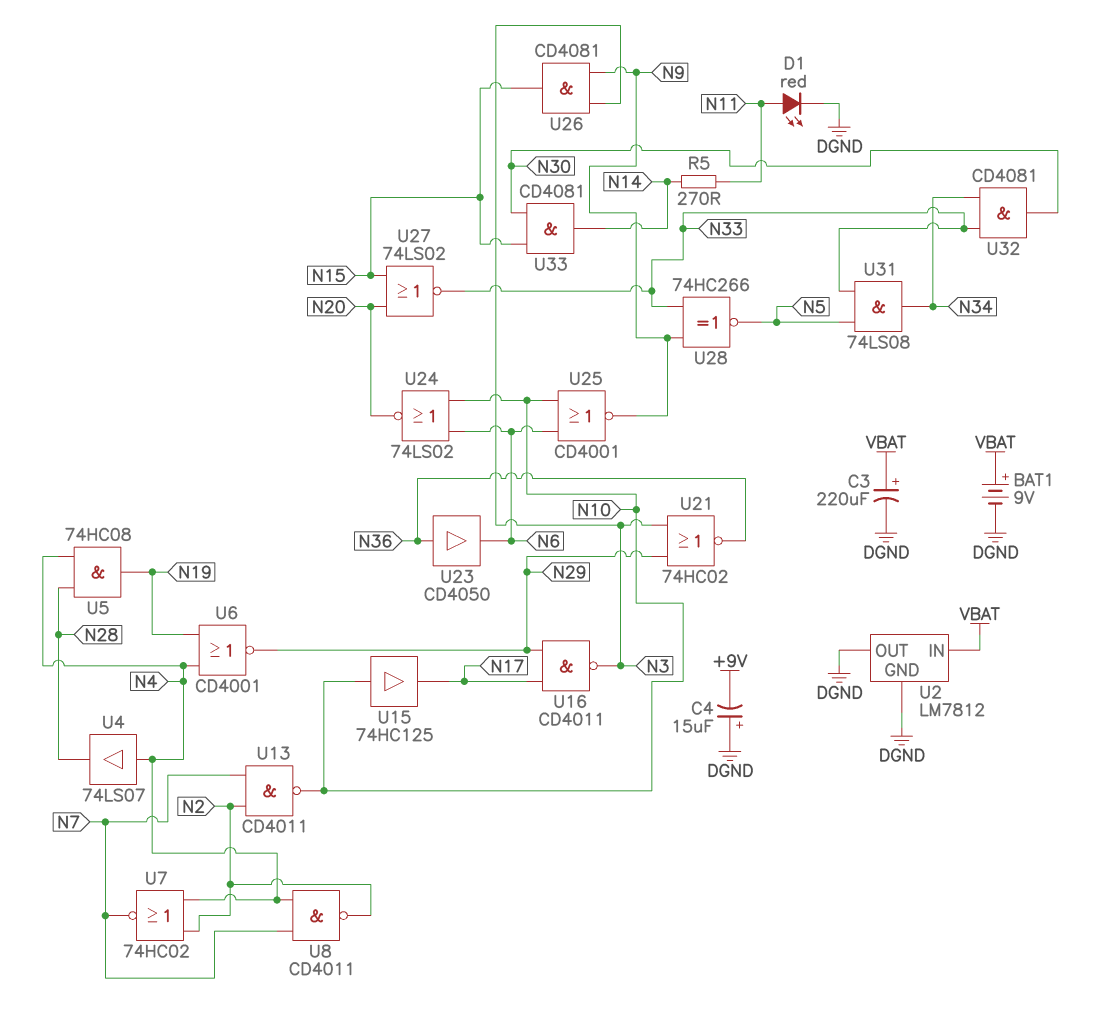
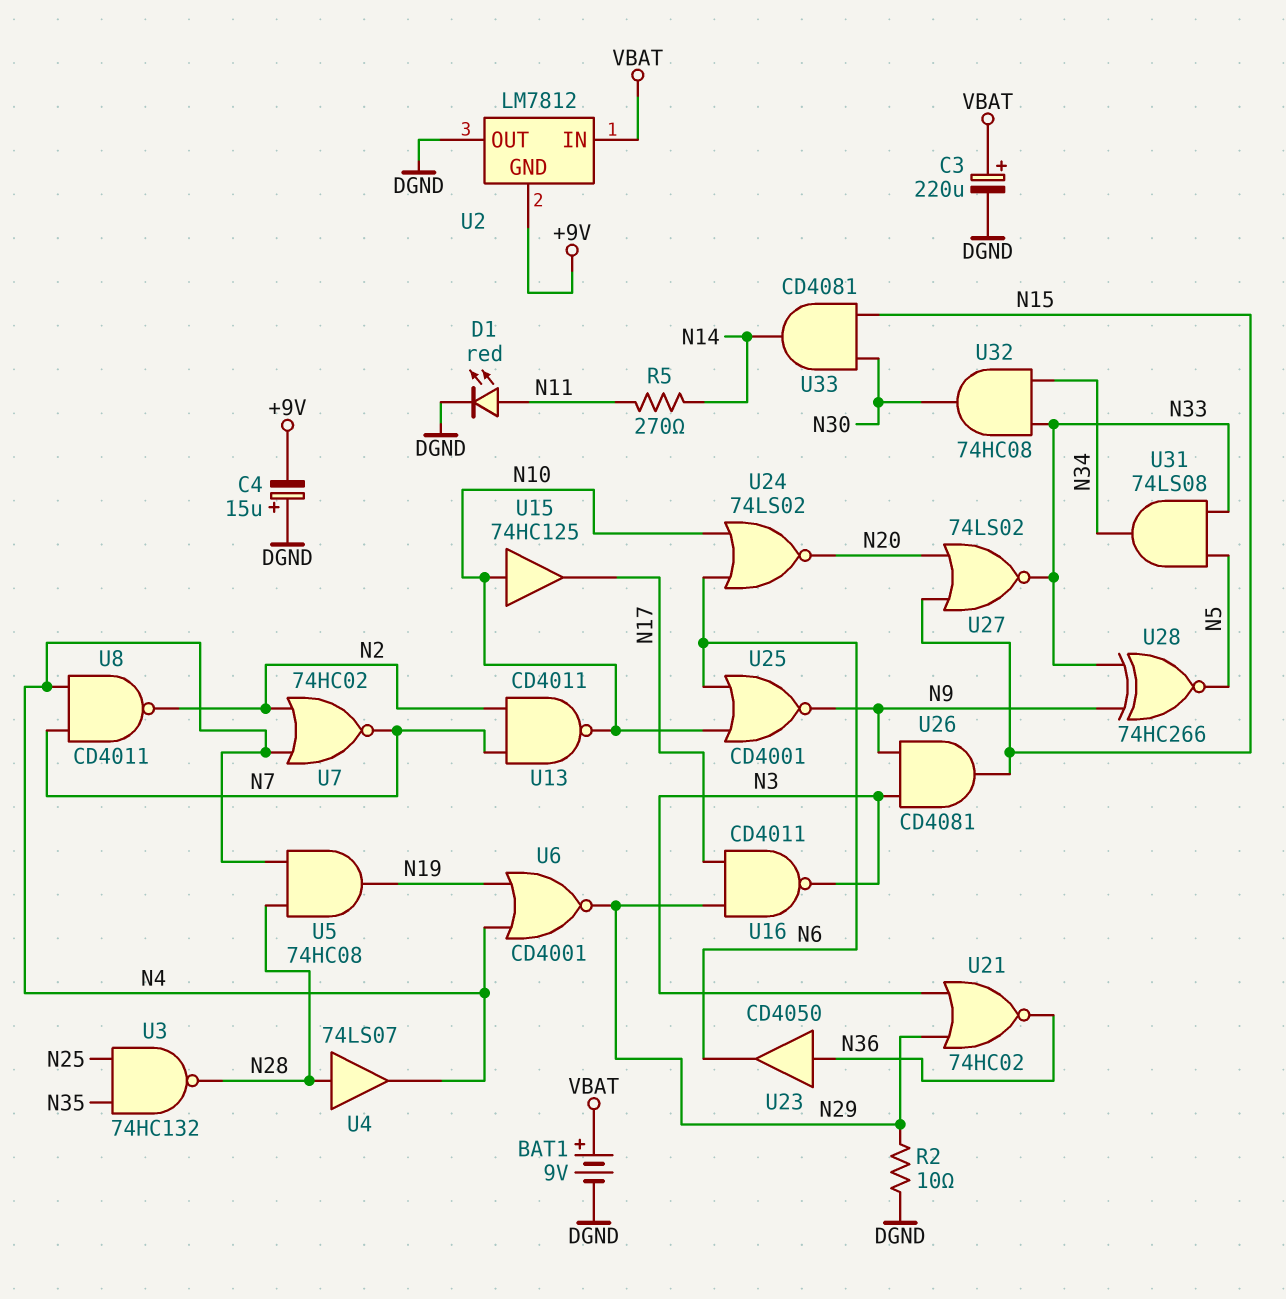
R2: none -> 10 (DGND, N29)
U2 pin GND: DGND -> +9V
U3: none -> NAND 74HC132 (in N25, in N35, out N28)
U4: buffer 74LS07 (in N4, out N28) -> buffer 74LS07 (in N28, out N4)
U32: AND CD4081 (in N33, in N34, out N30) -> AND 74HC08 (in N33, in N34, out N30)

